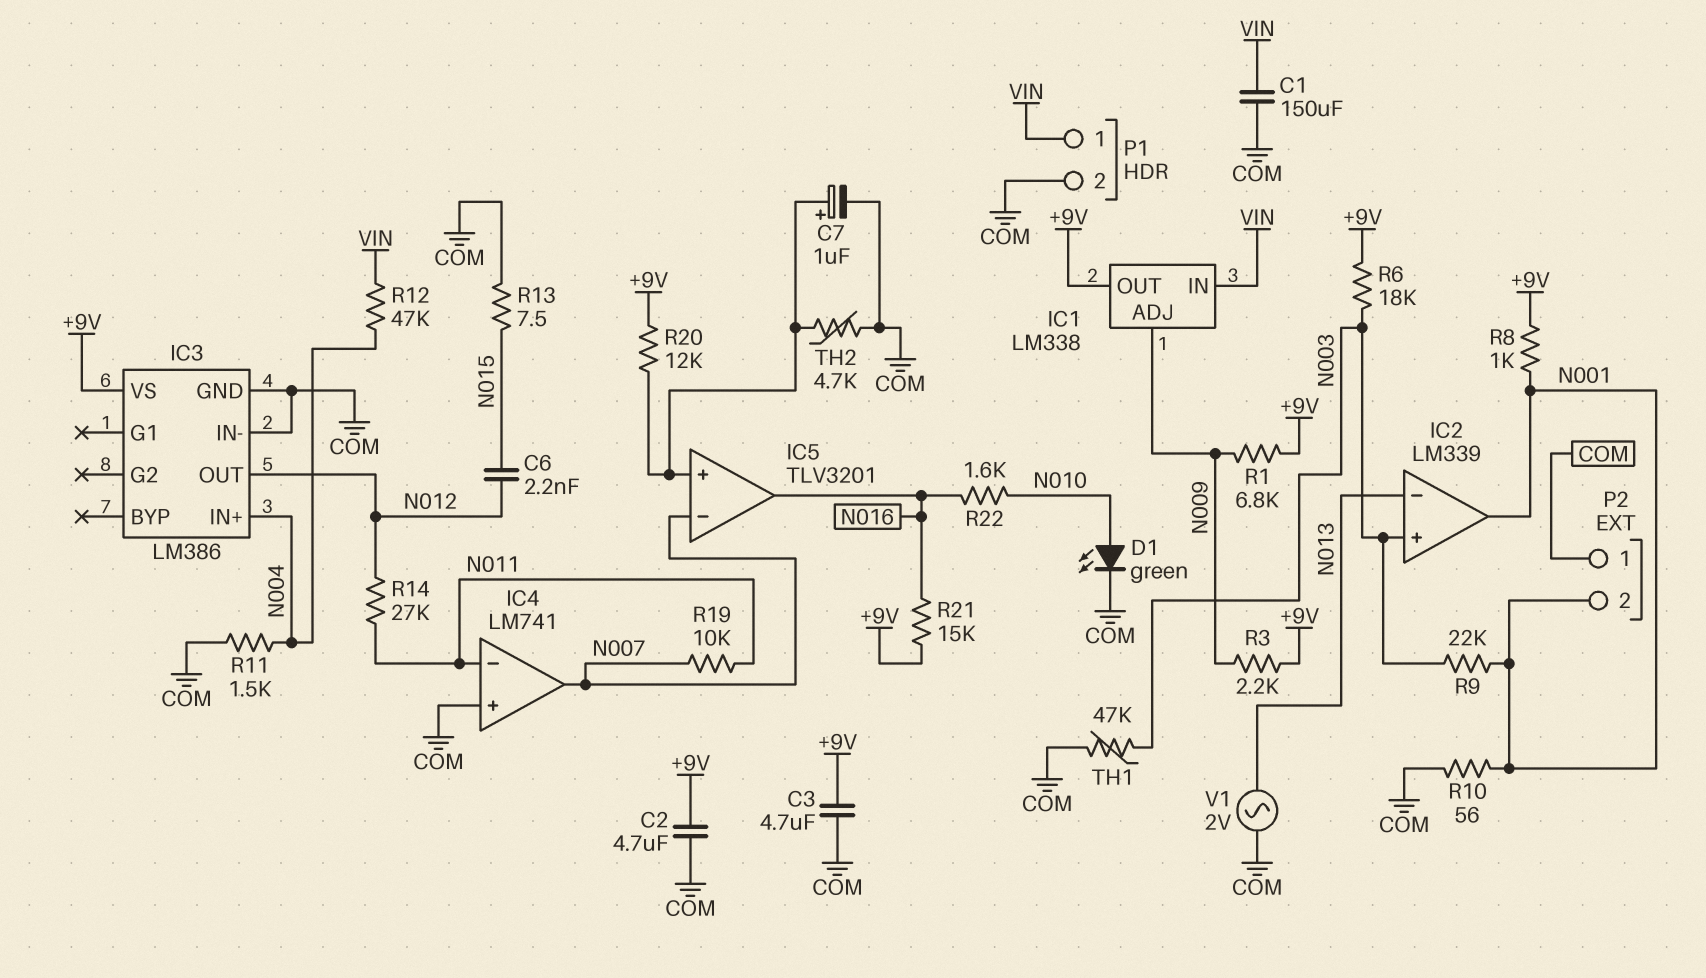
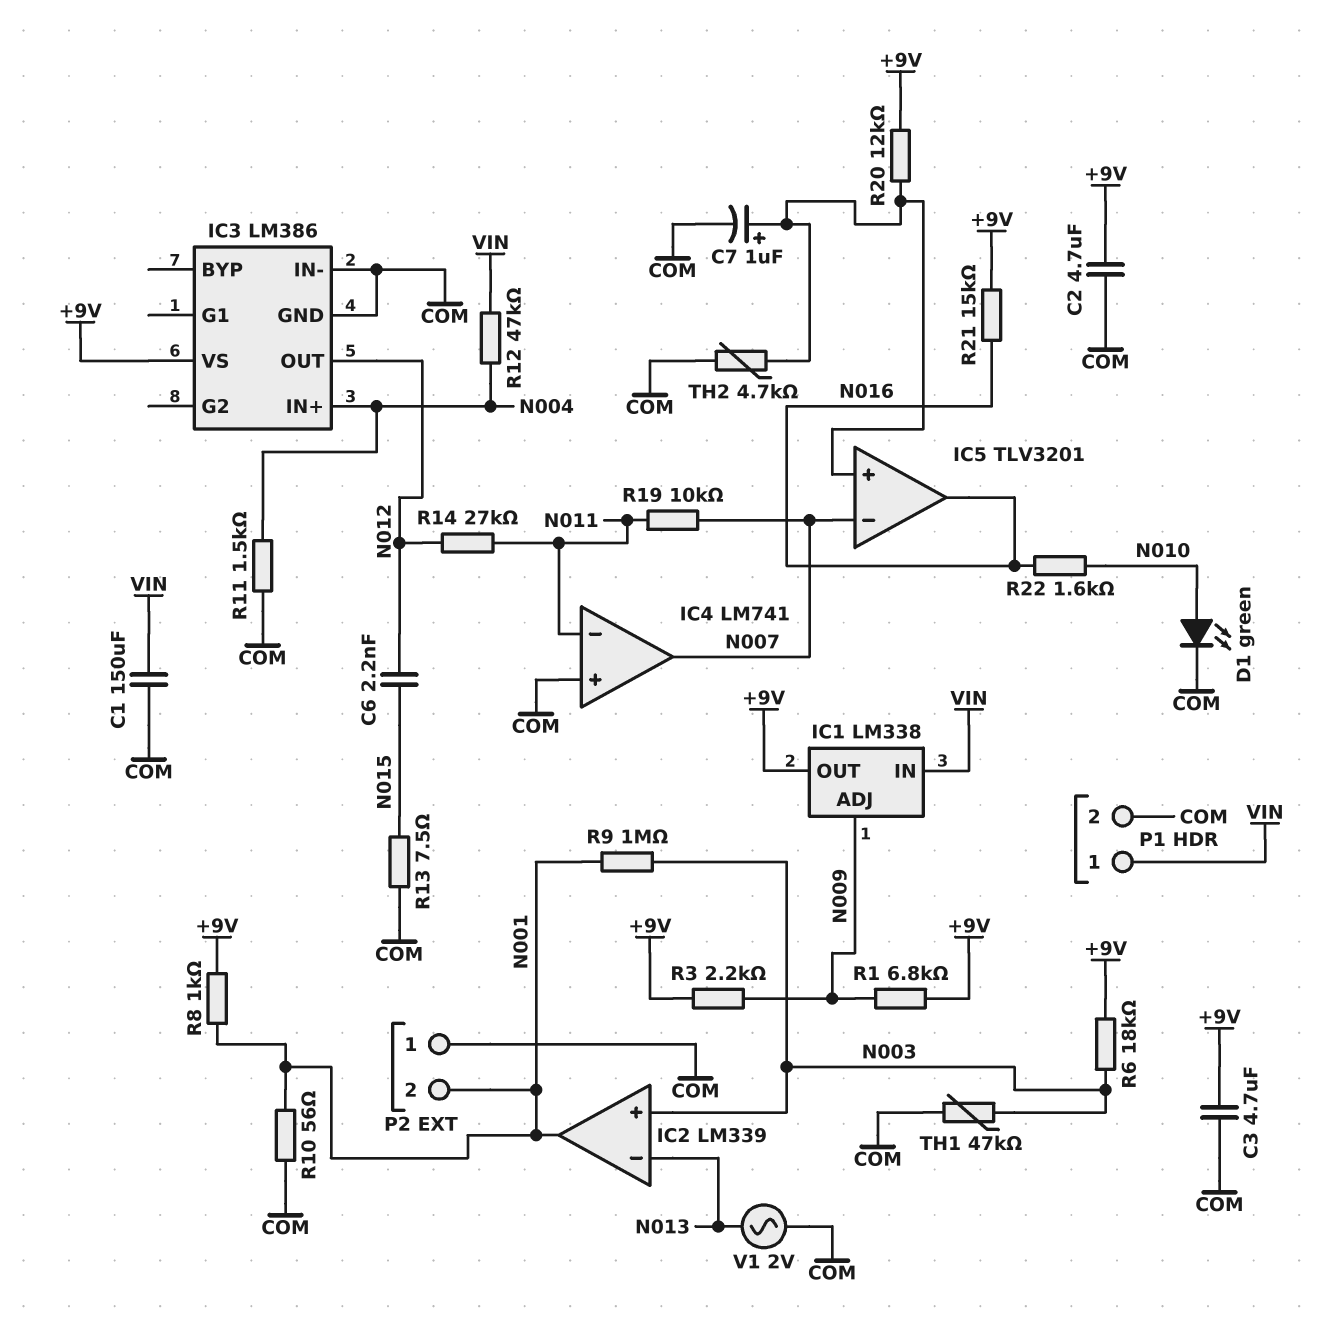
R9: 22k (N001, N003) -> 1M (N001, N003)

